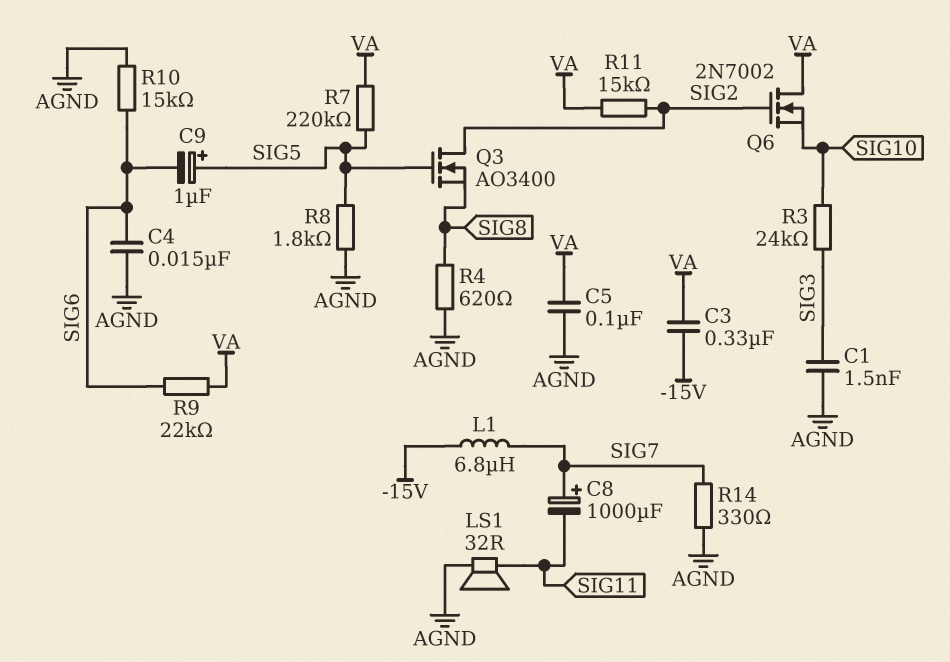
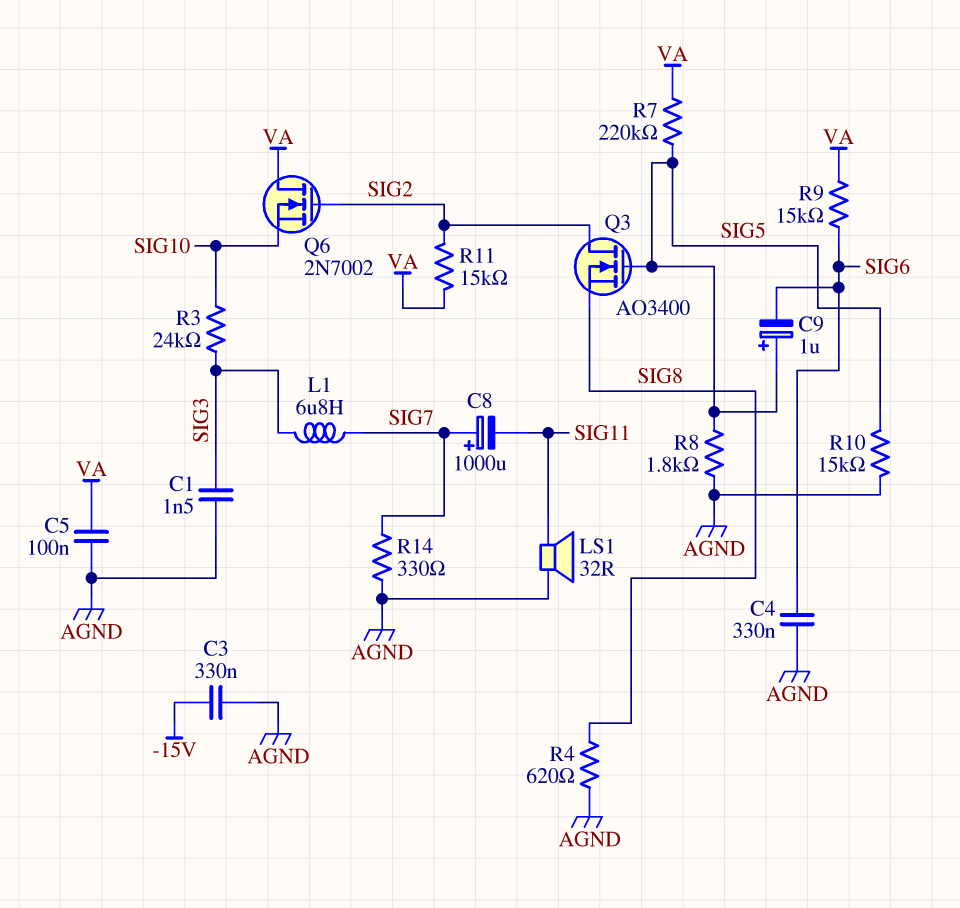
C3: 330nF (-15V, VA) -> 330nF (-15V, AGND)
C4: 15nF (AGND, SIG6) -> 330nF (AGND, SIG6)
L1: 6.8uH (-15V, SIG7) -> 6.8uH (SIG3, SIG7)
R9: 22k (SIG6, VA) -> 15k (SIG6, VA)
R10: 15k (AGND, SIG6) -> 15k (AGND, SIG5)

